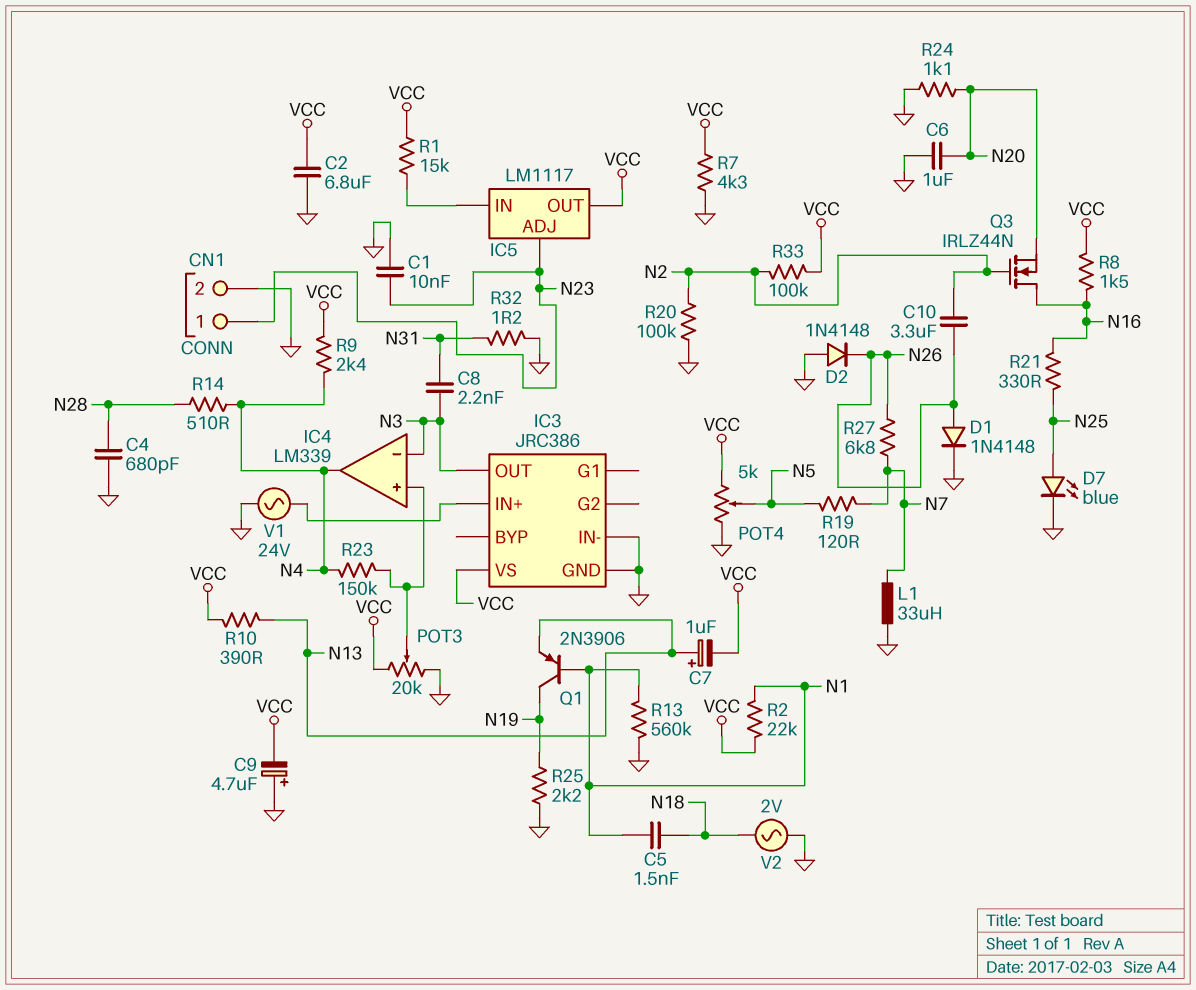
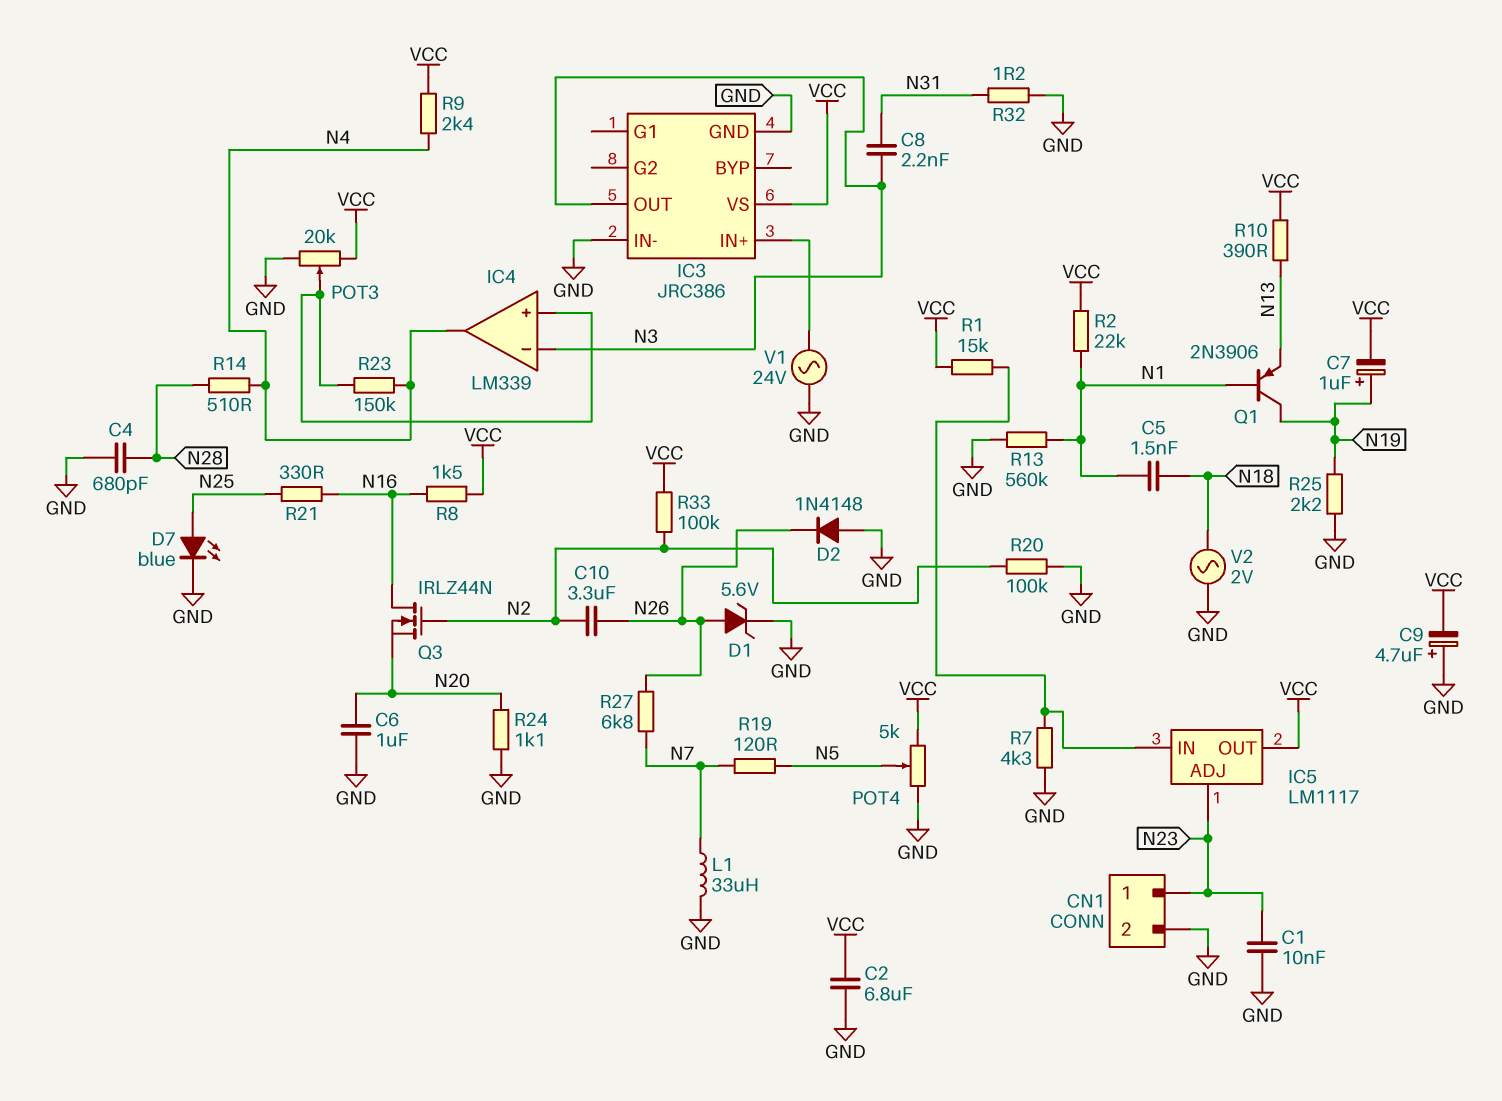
C7: 1uF (plus N13, minus VCC) -> 1uF (plus N19, minus VCC)
D1: diode 1N4148 (A N26, K GND) -> zener 5.6V (A N26, K GND)
R7: 4.3k (GND, VCC) -> 4.3k (GND, IC5/IN)

